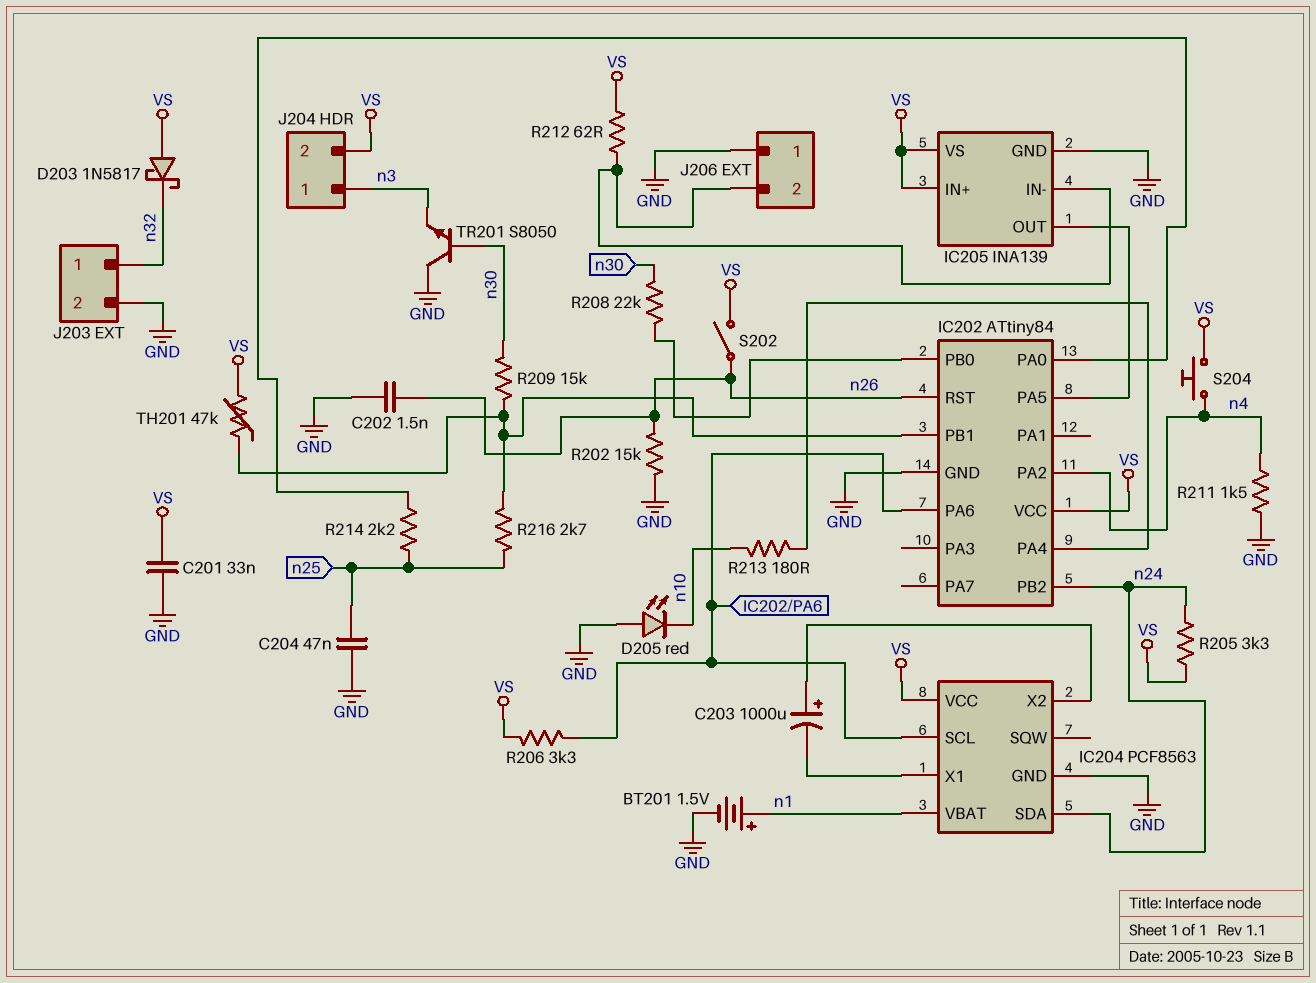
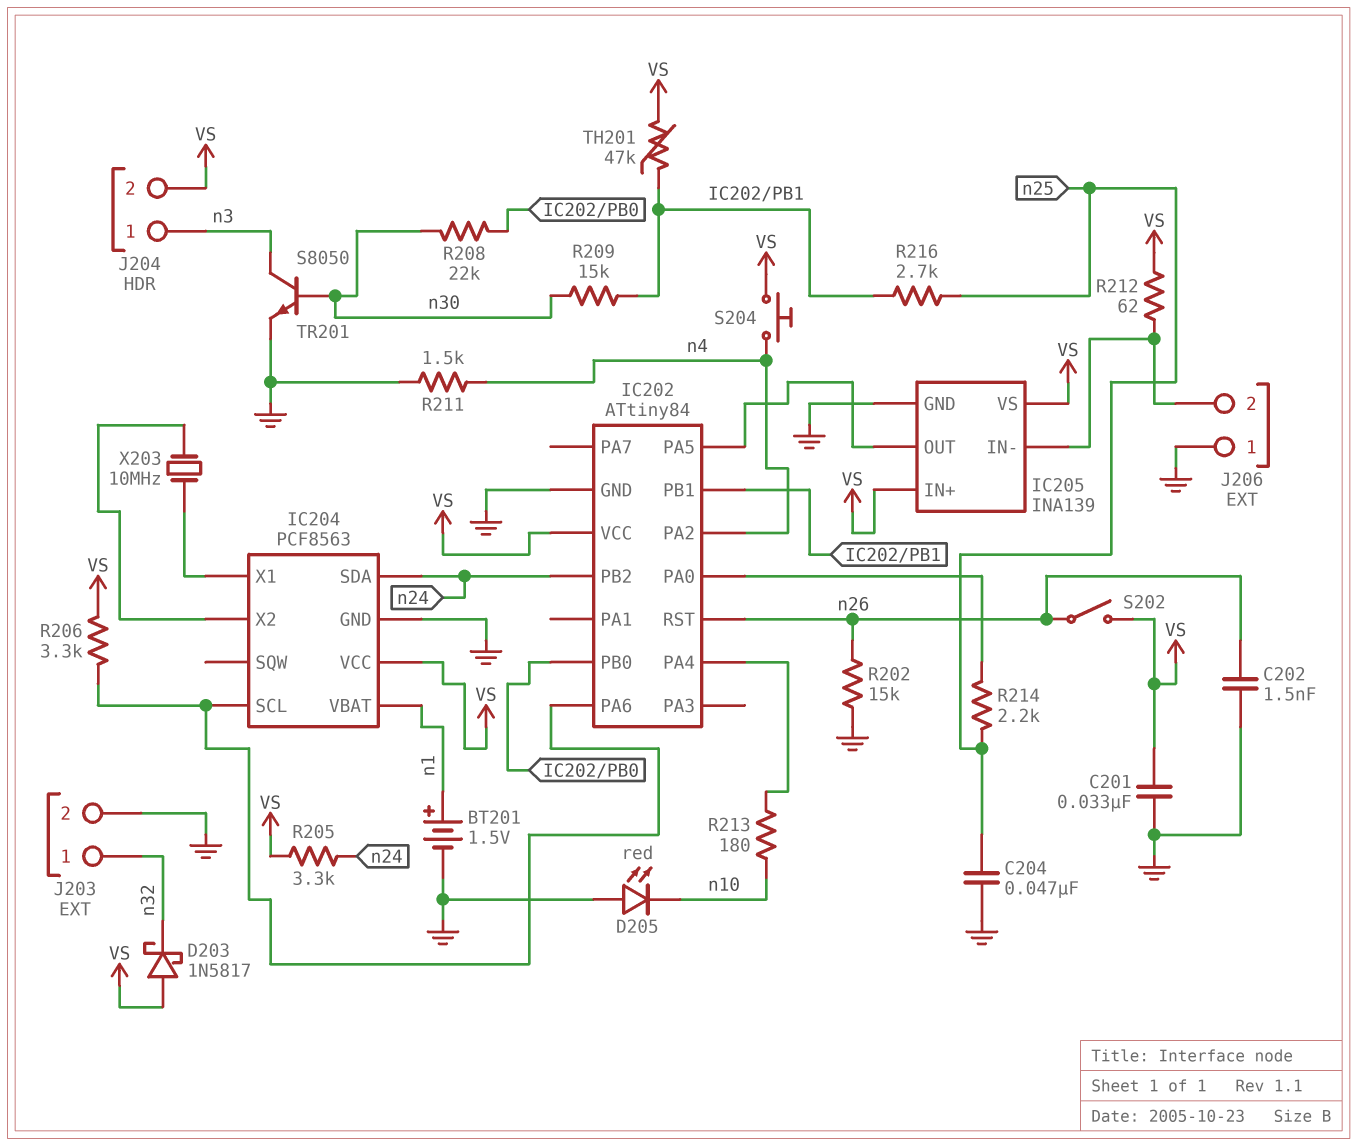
C203: 1000uF (plus IC204/X2, minus IC204/X1) -> none
TR201: NPN S8050 (B n30, C GND, E n3) -> NPN S8050 (B n30, C n3, E GND)
X203: none -> 10MHz (IC204/X1, IC204/X2)

